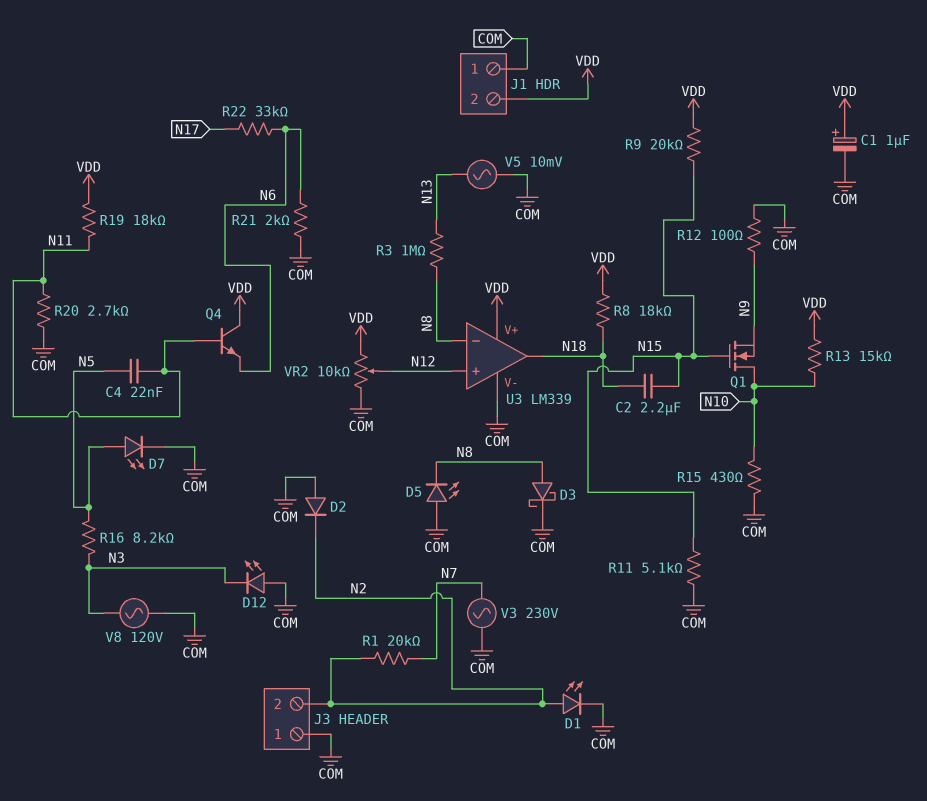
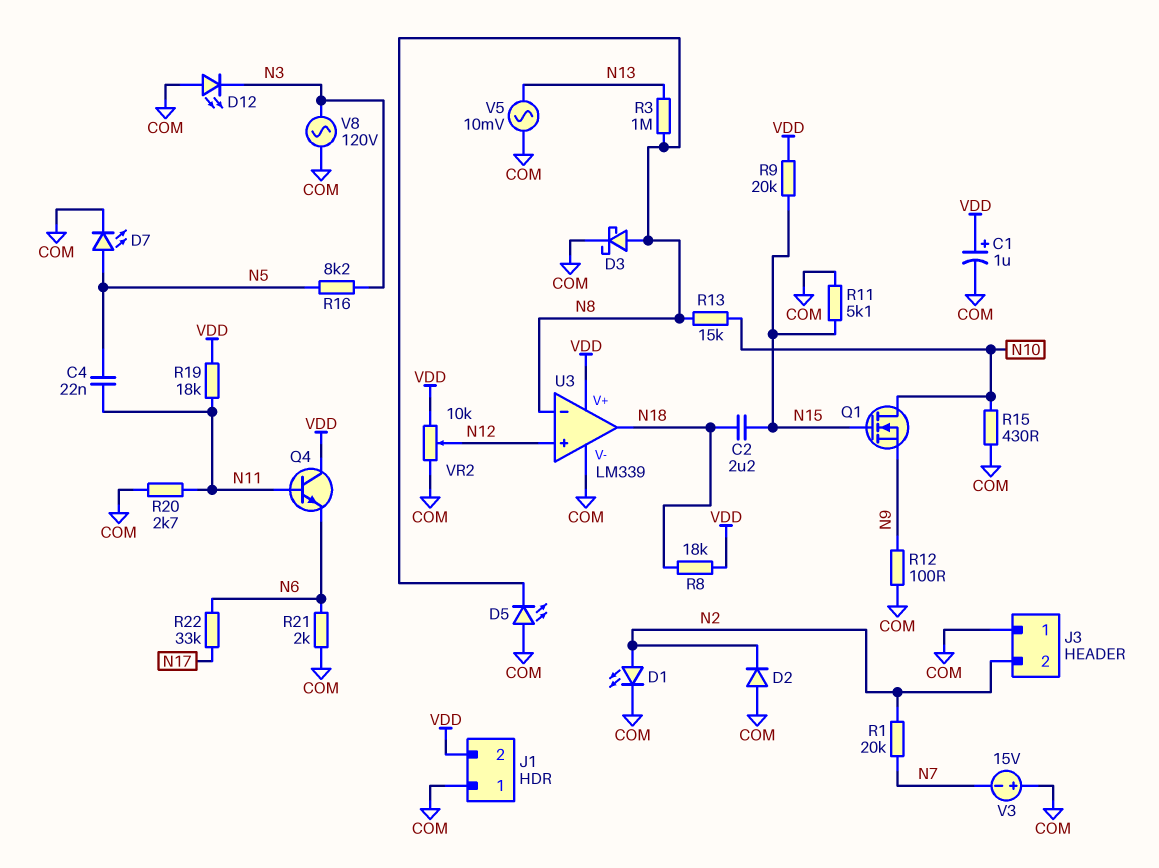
R13: 15k (N10, VDD) -> 15k (N8, N10)
V3: AC 230V (COM, N7) -> 15V (plus COM, minus N7)

